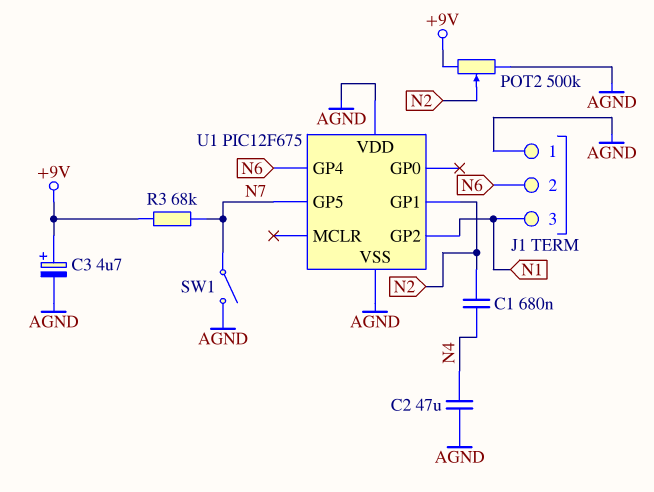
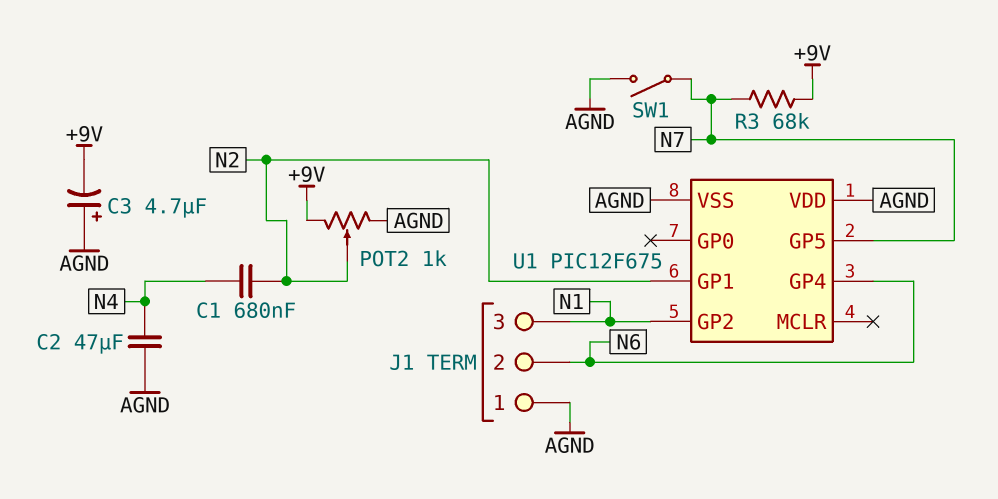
C3: 4.7uF (plus +9V, minus AGND) -> 4.7uF (plus AGND, minus +9V)
POT2: 500k (+9V, AGND, wiper N2) -> 1k (+9V, AGND, wiper N2)

